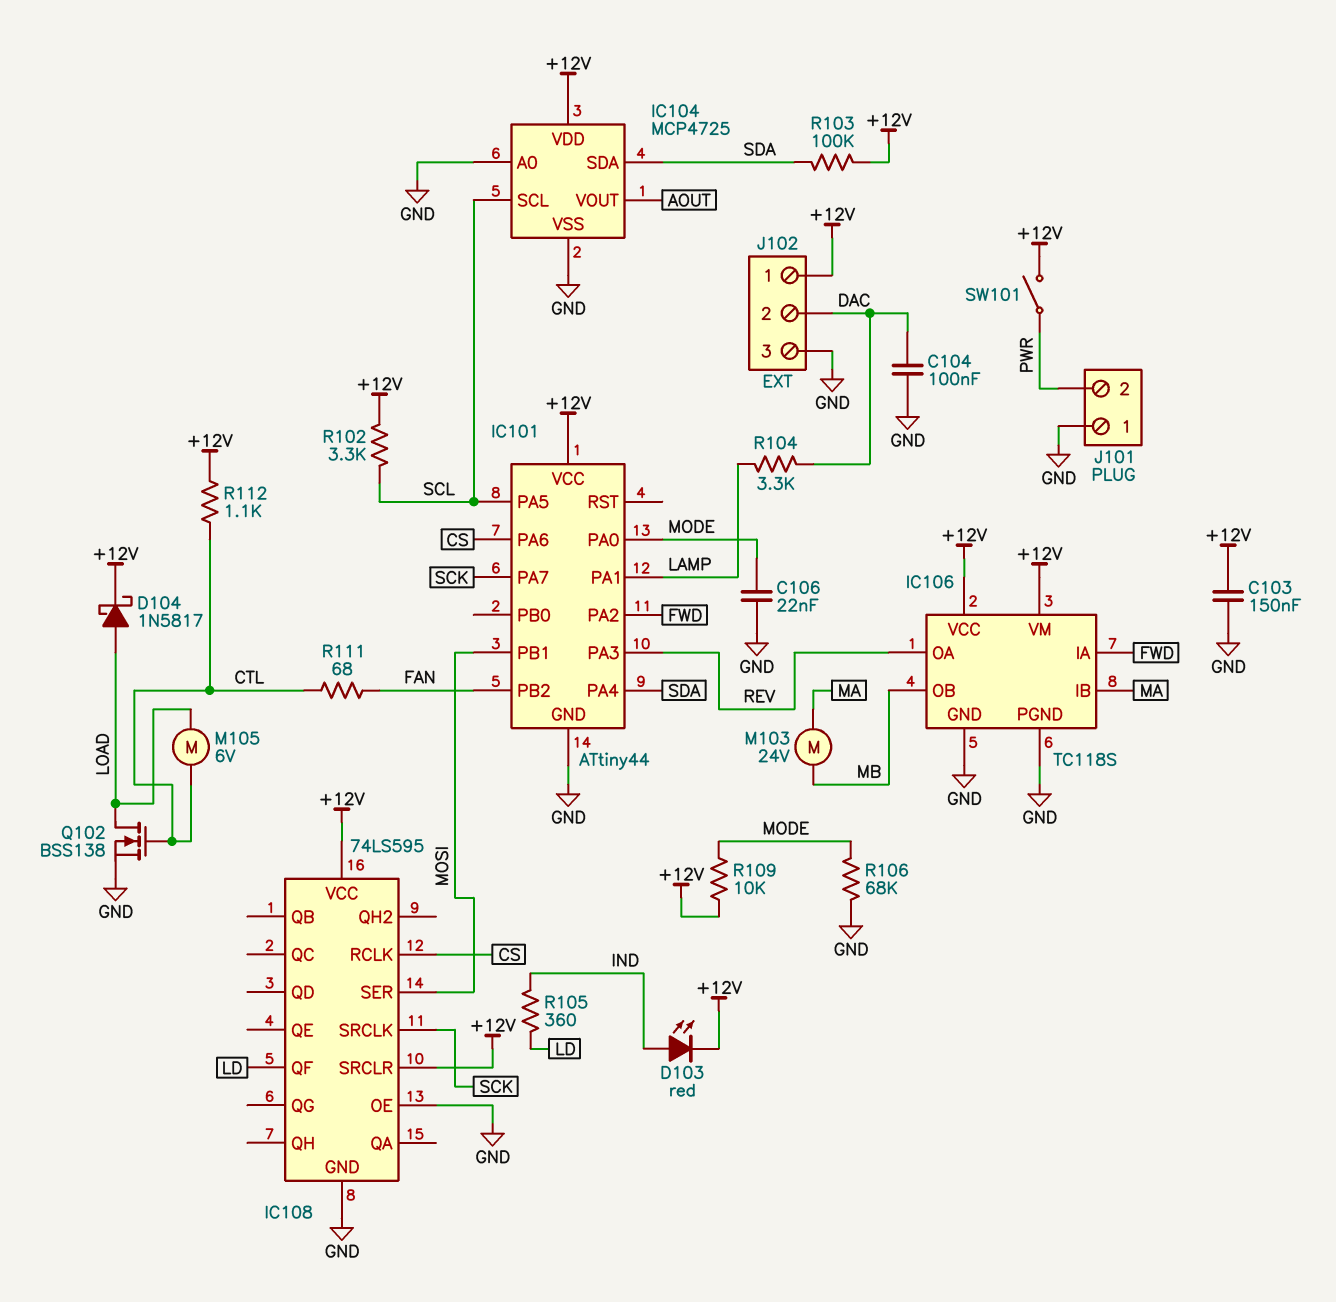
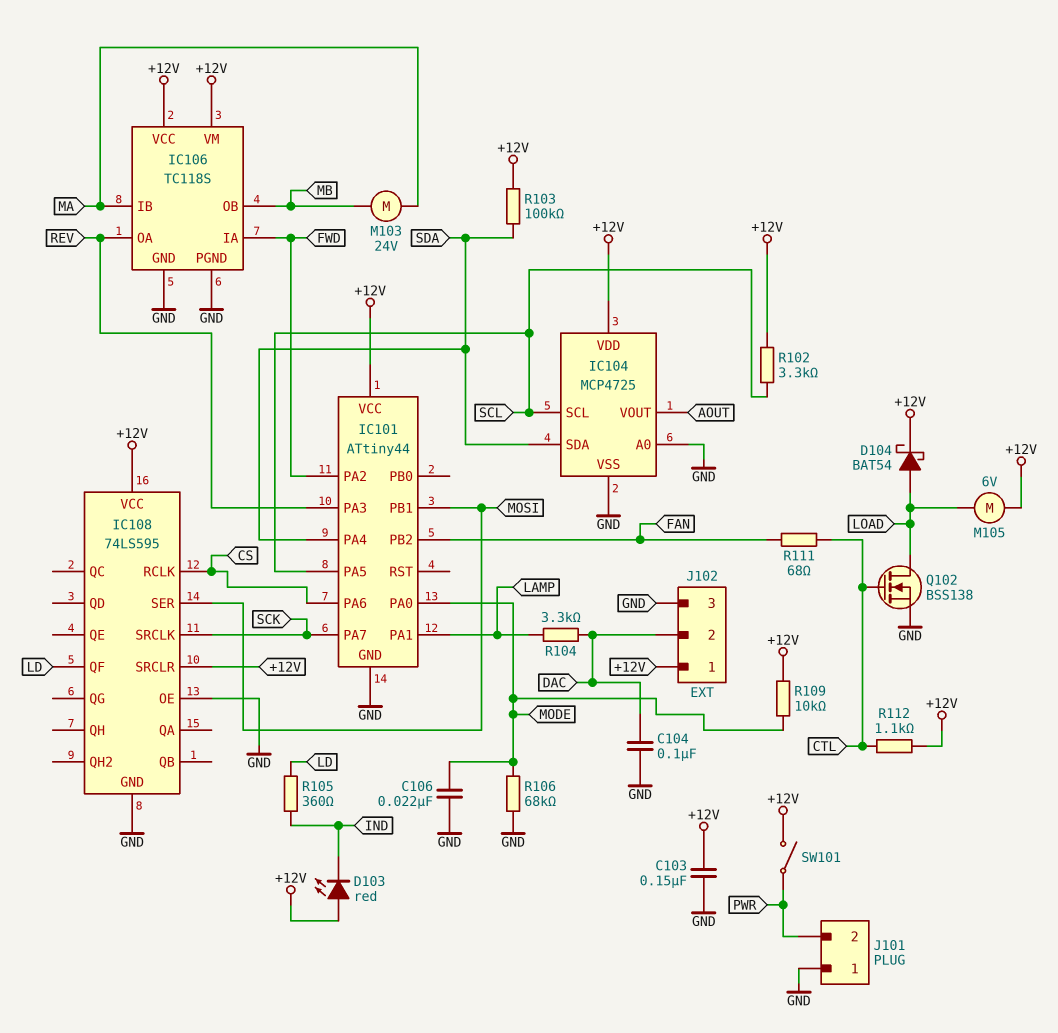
D103: LED red (A IND, K +12V) -> LED red (A +12V, K IND)
D104: schottky 1N5817 (A LOAD, K +12V) -> schottky BAT54 (A LOAD, K +12V)
M105: motor 6V (CTL, LOAD) -> motor 6V (+12V, LOAD)

